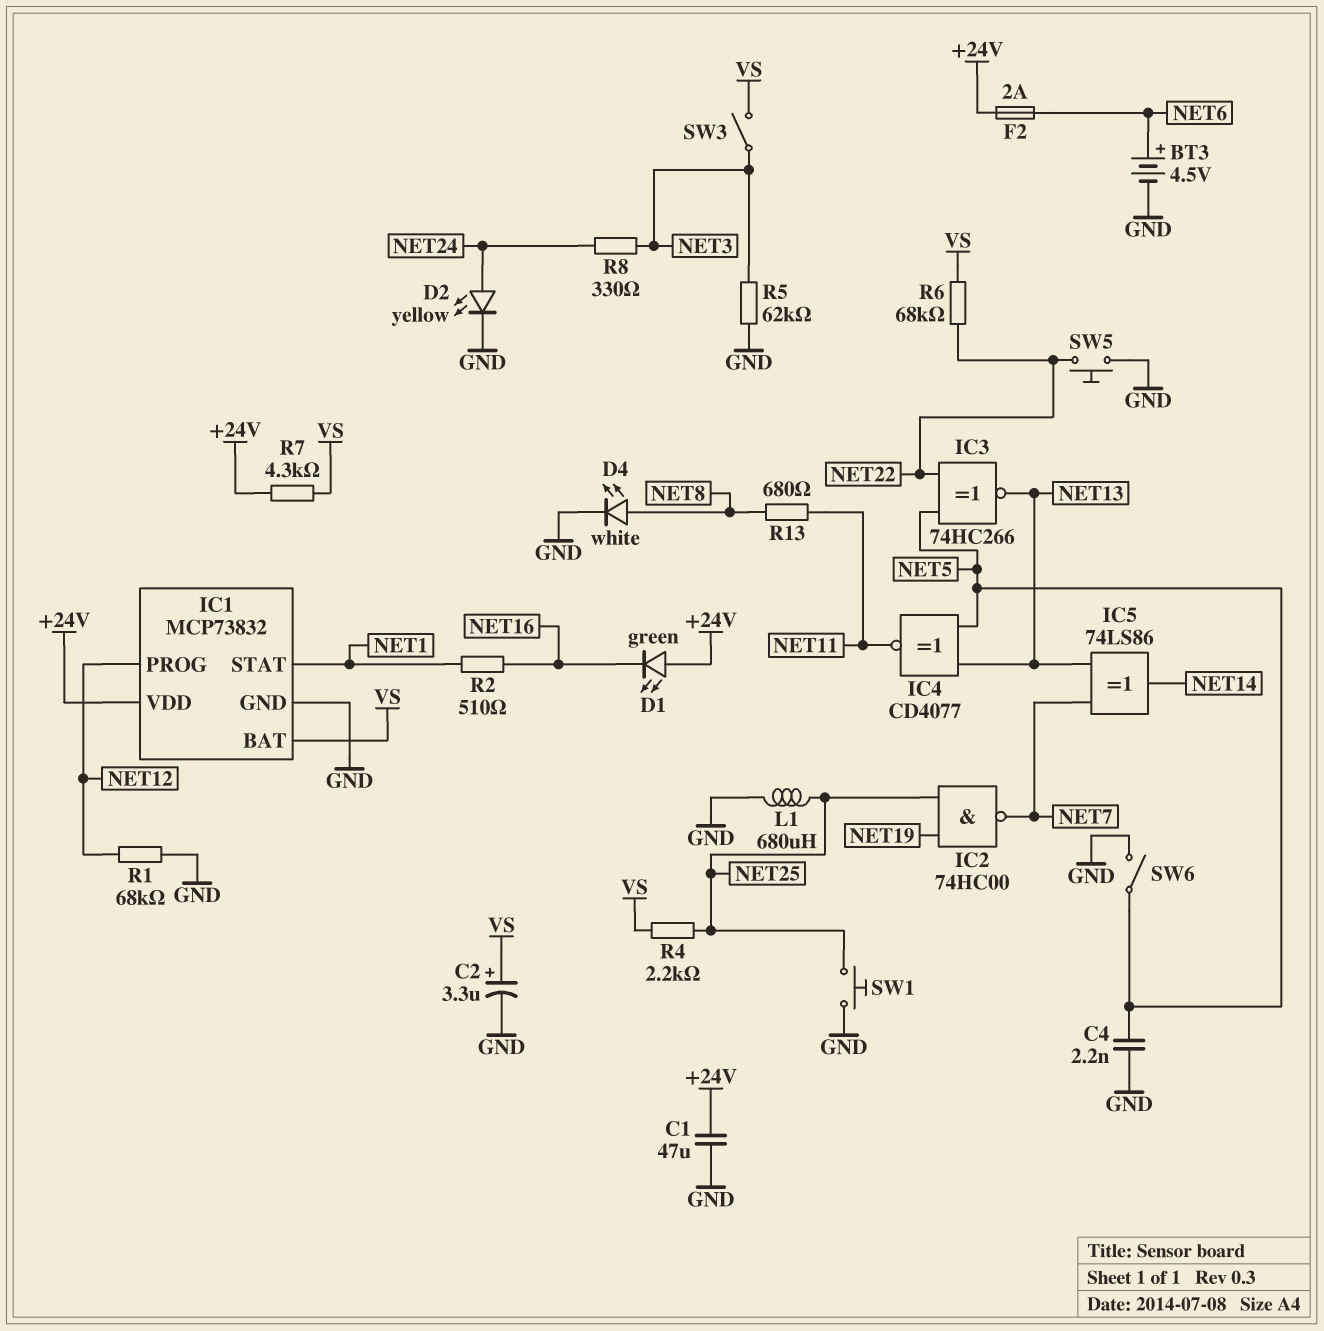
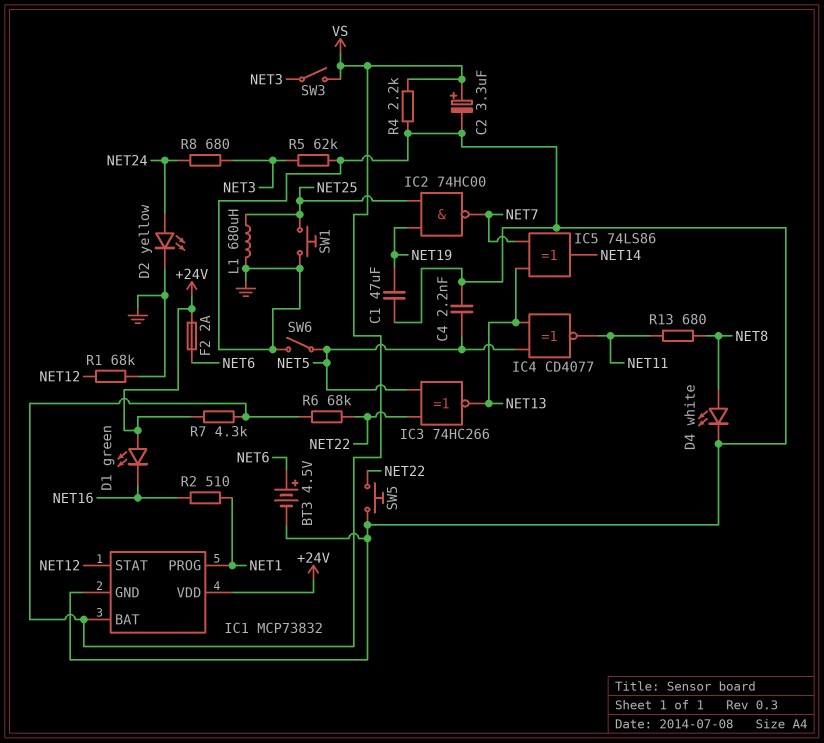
C1: 47uF (+24V, GND) -> 47uF (GND, NET19)
IC1 pin PROG: NET12 -> NET1
IC1 pin STAT: NET1 -> NET12
R4: 2.2k (NET25, VS) -> 2.2k (GND, VS)
R8: 330 (NET3, NET24) -> 680 (NET3, NET24)

